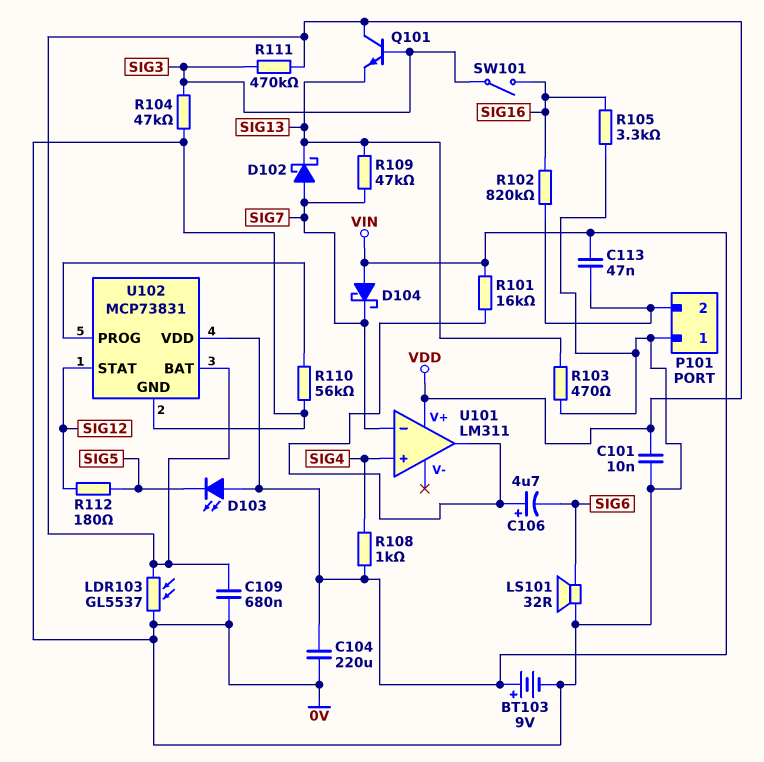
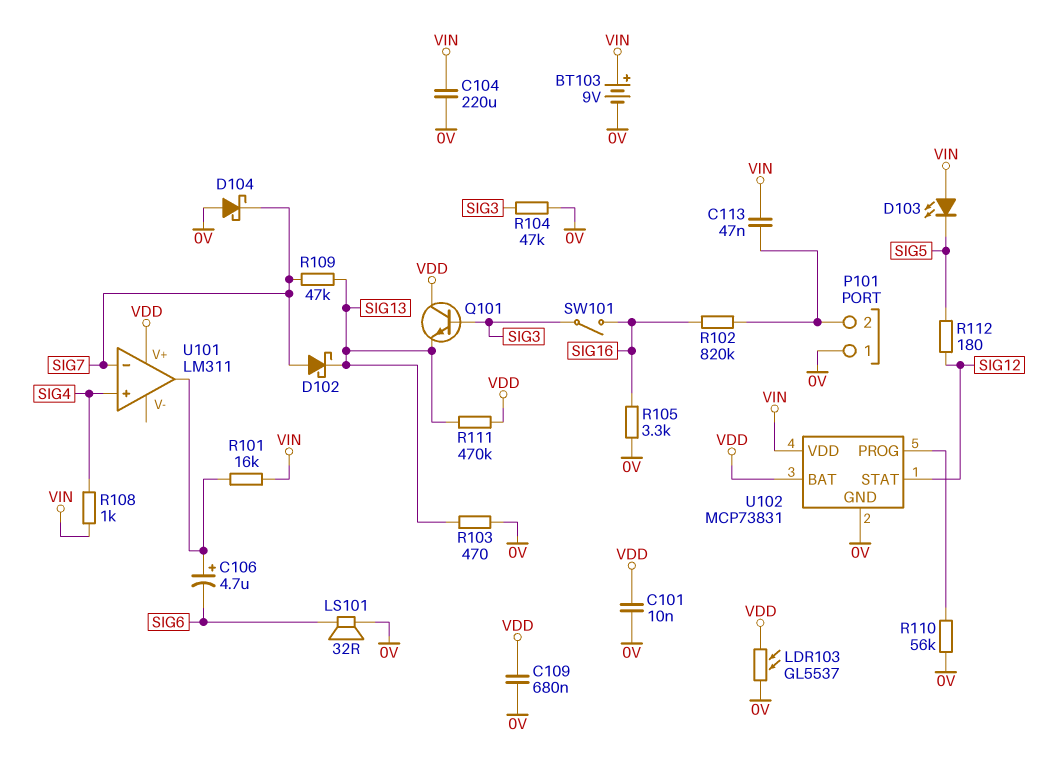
D104: schottky (A VIN, K SIG7) -> schottky (A 0V, K SIG7)
R111: 470k (SIG3, VDD) -> 470k (SIG13, VDD)

